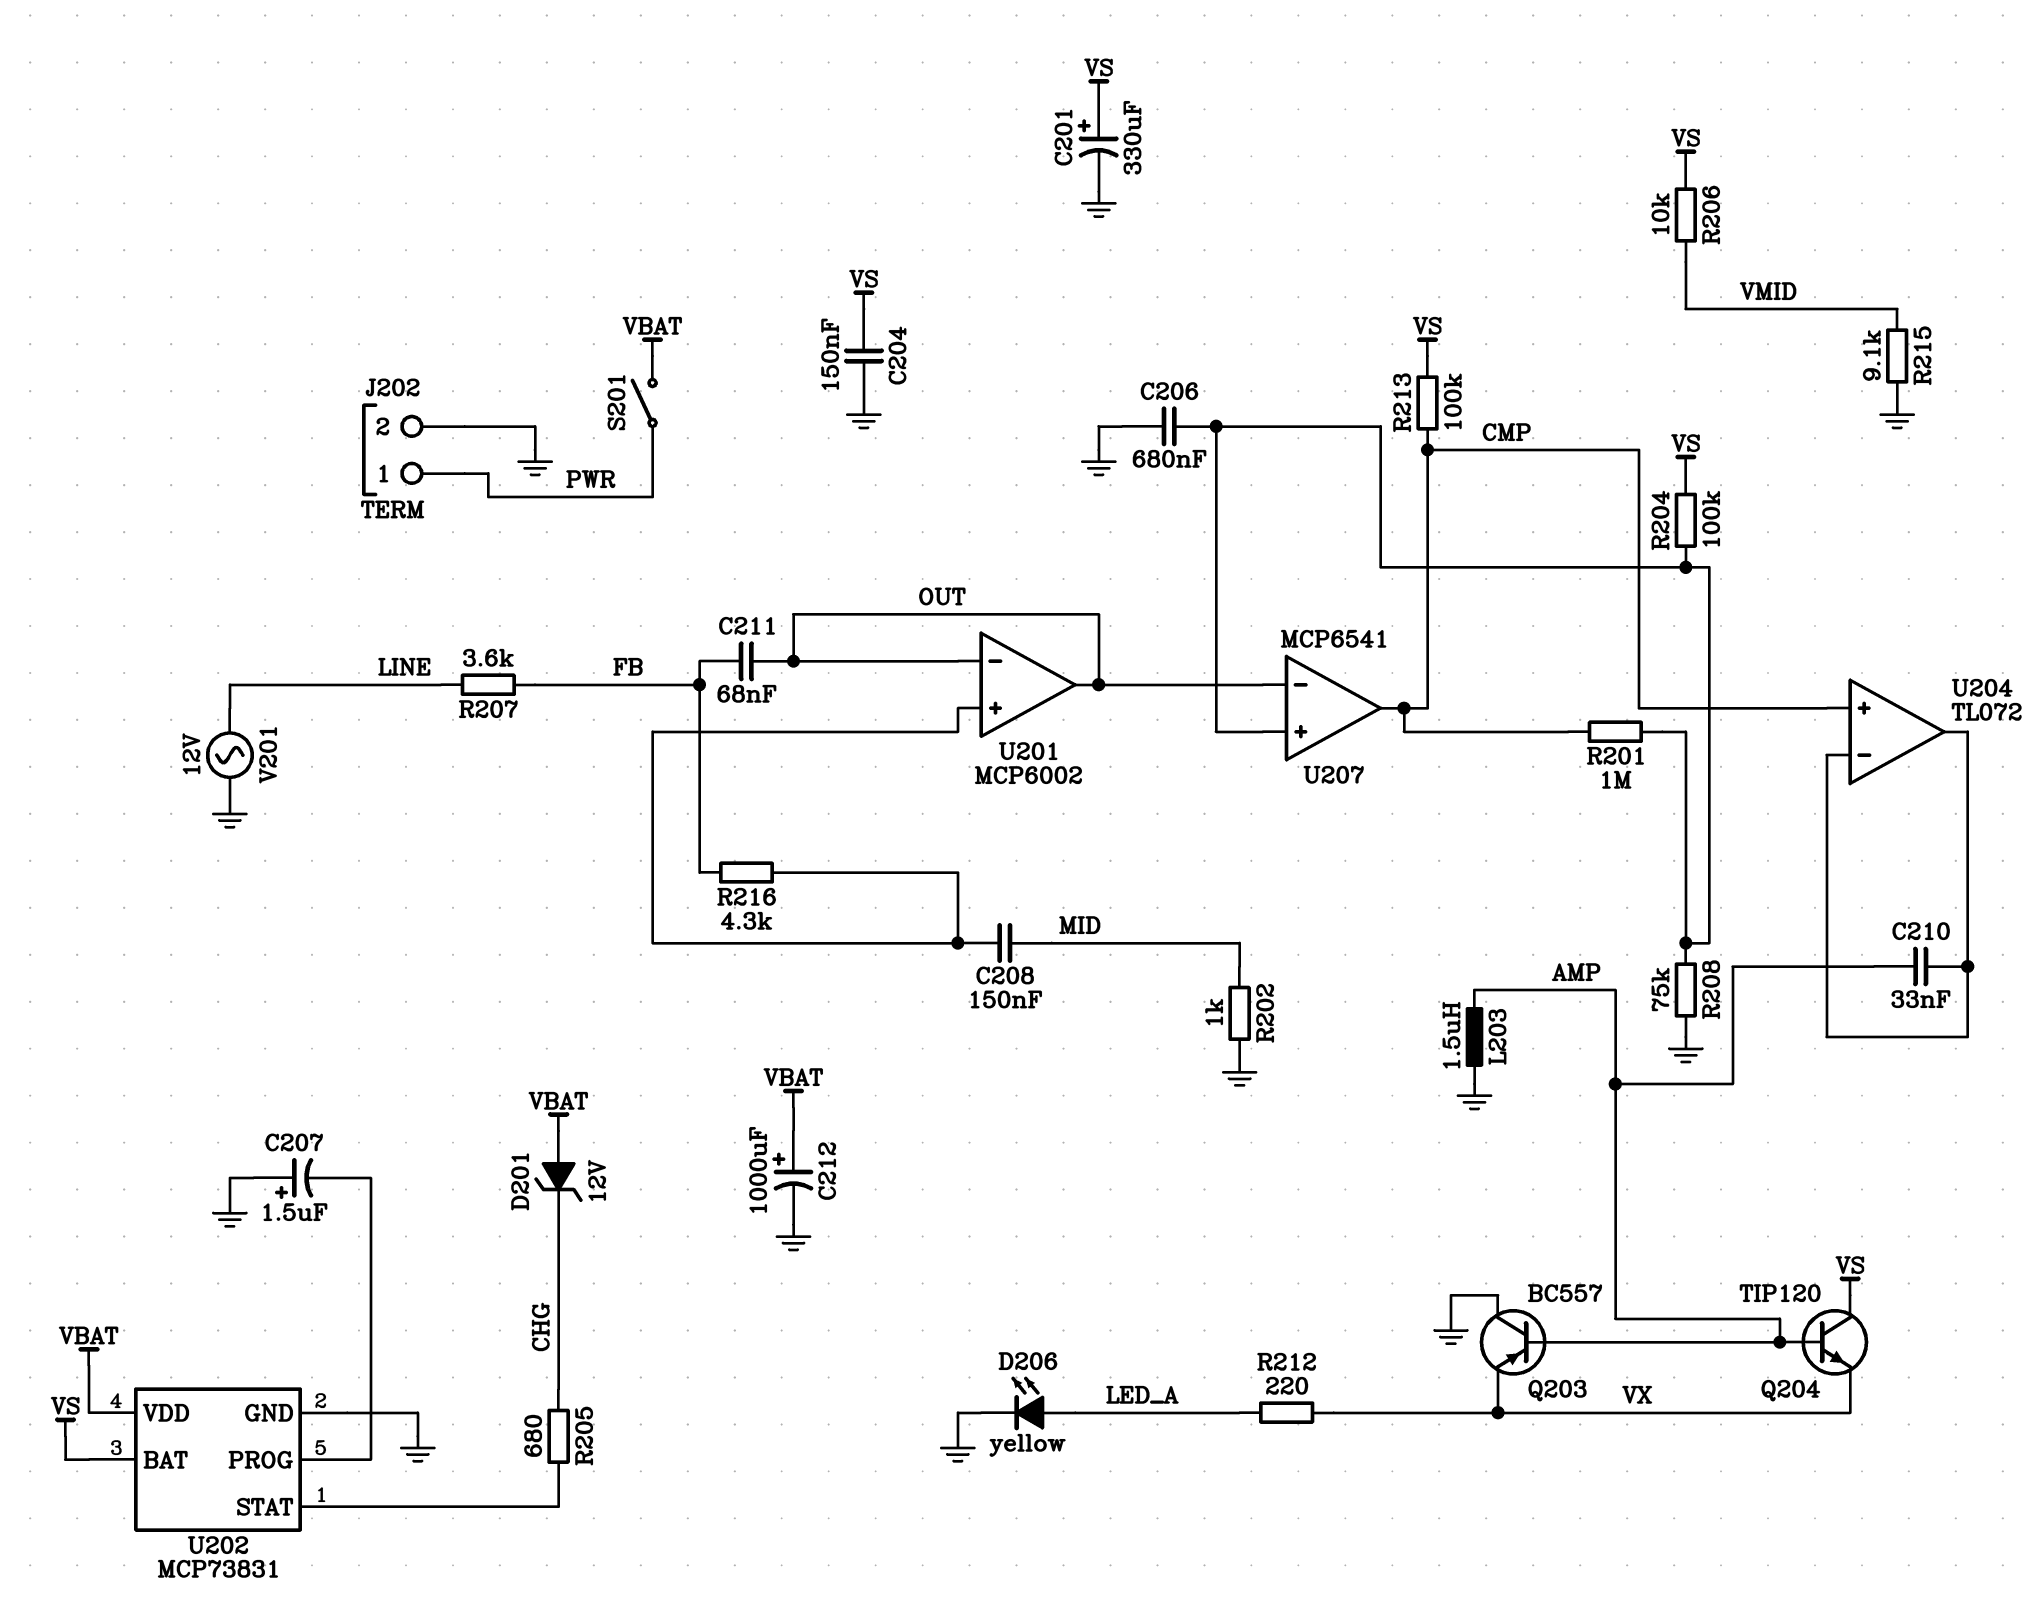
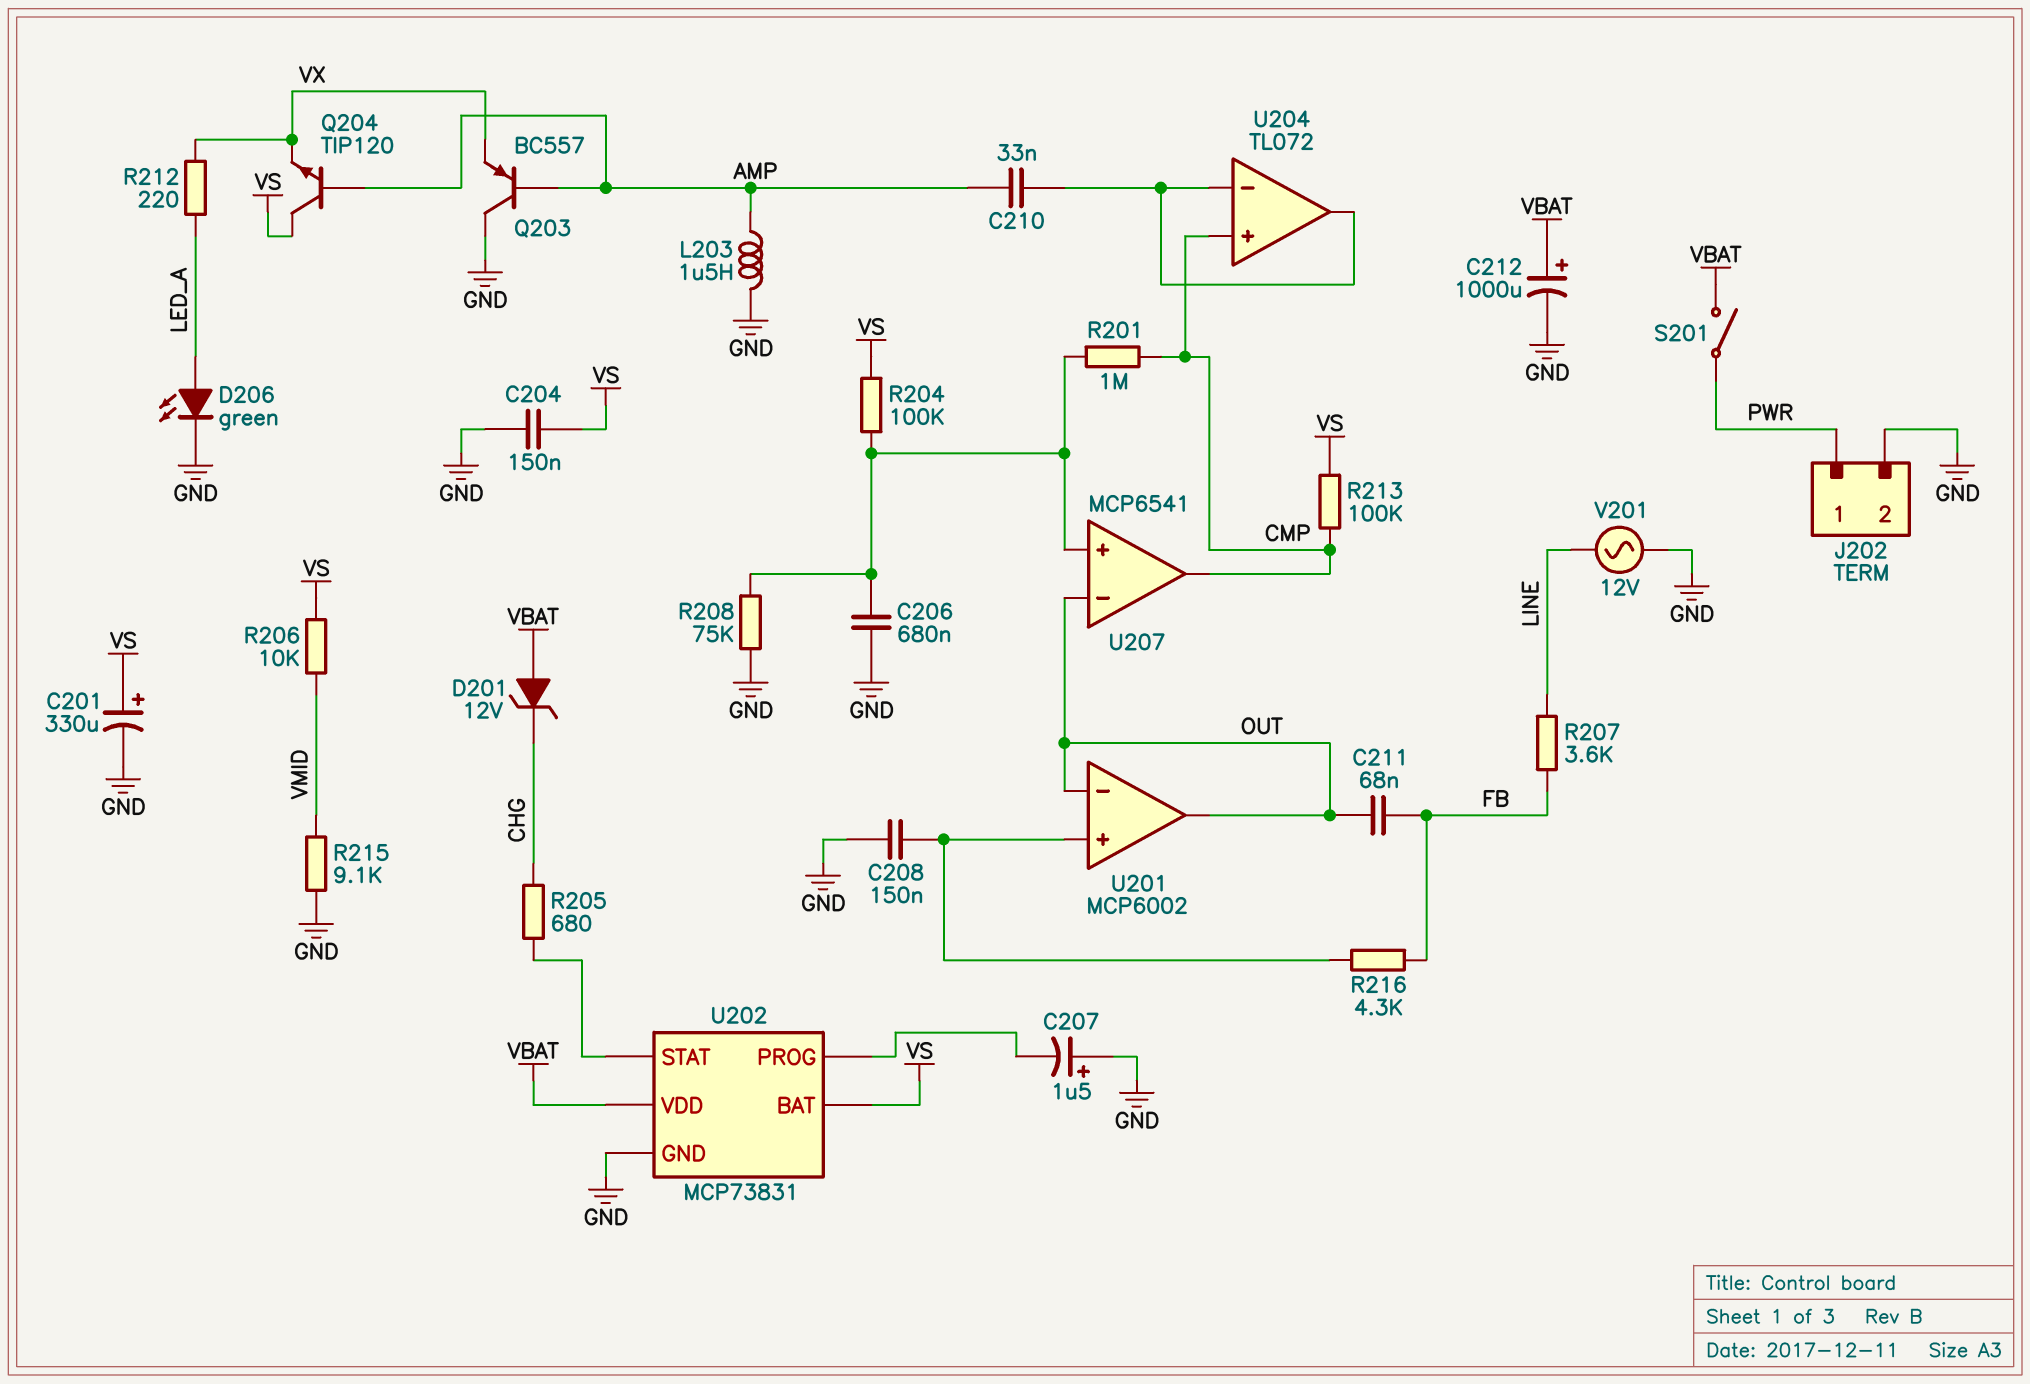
C208: 150nF (MID, U201/in+) -> 150nF (GND, U201/in+)
D206: LED yellow (A LED_A, K GND) -> LED green (A LED_A, K GND)
R202: 1k (GND, MID) -> none

